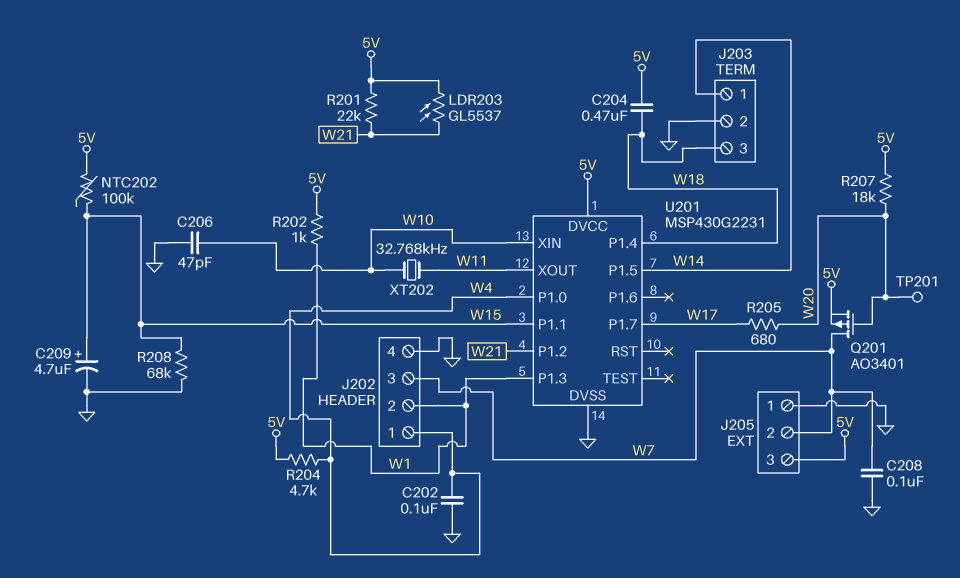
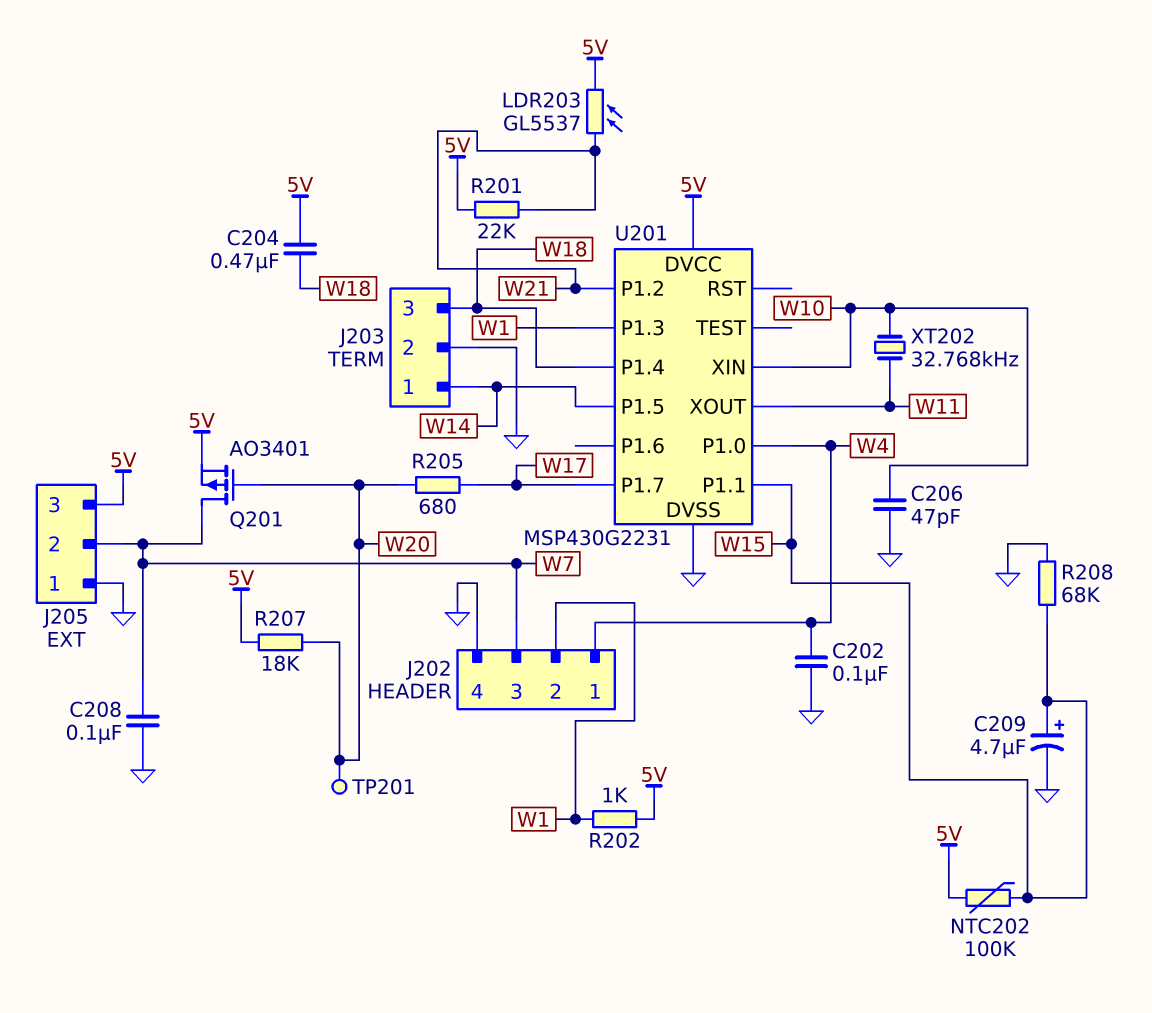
R204: 4.7k (5V, W4) -> none

